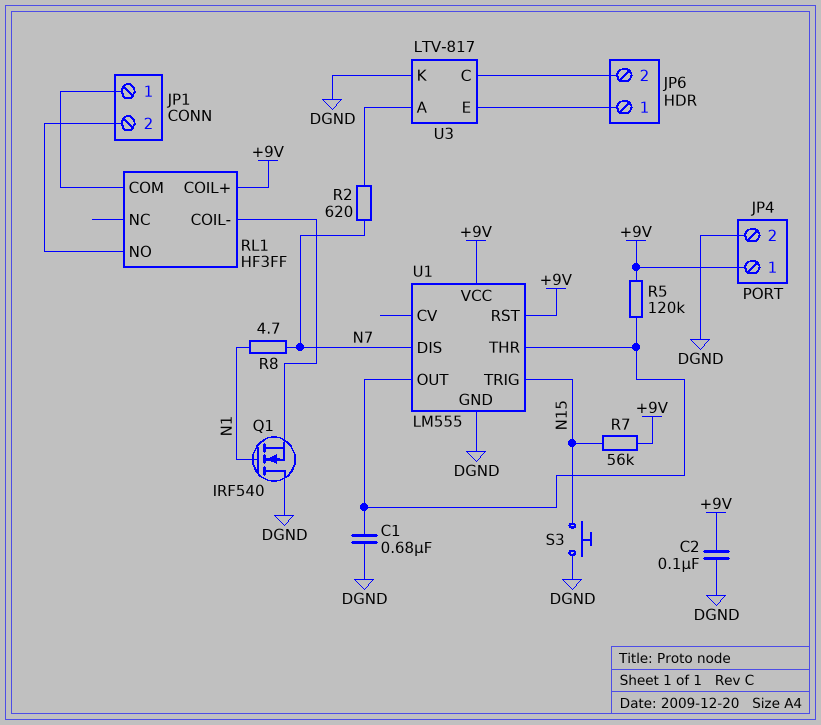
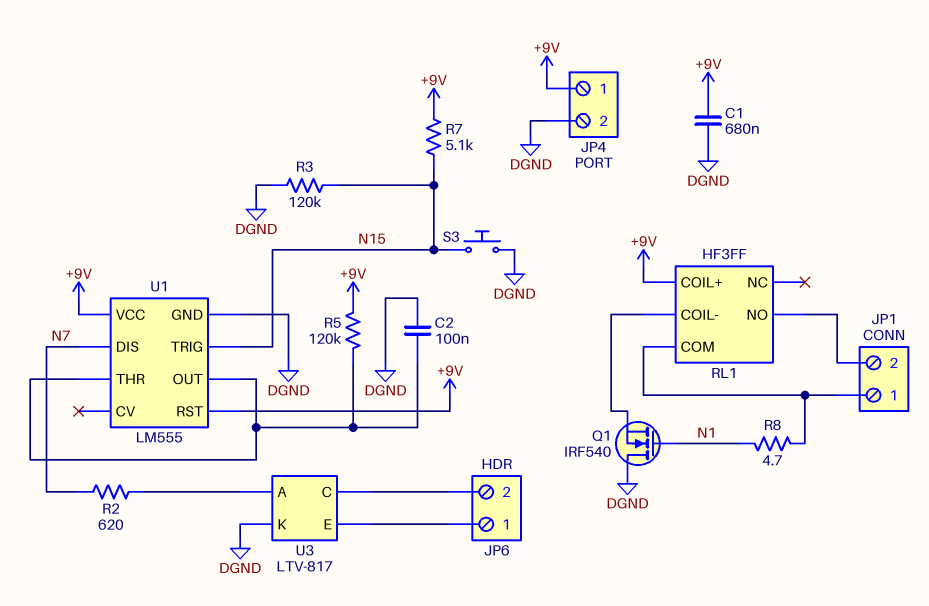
C1: 680nF (DGND, U1/OUT) -> 680nF (+9V, DGND)
C2: 100nF (+9V, DGND) -> 100nF (DGND, U1/OUT)
R3: none -> 120k (DGND, N15)
R7: 56k (+9V, N15) -> 5.1k (+9V, N15)
R8: 4.7 (N1, N7) -> 4.7 (JP1/1, N1)

